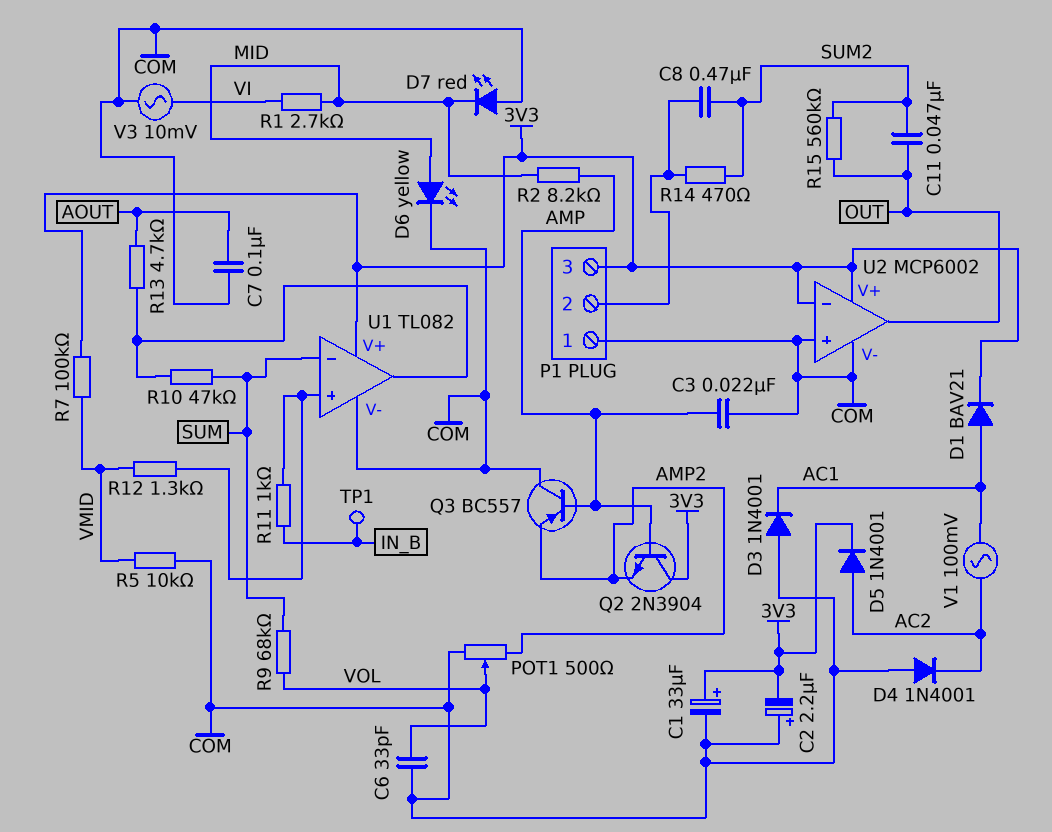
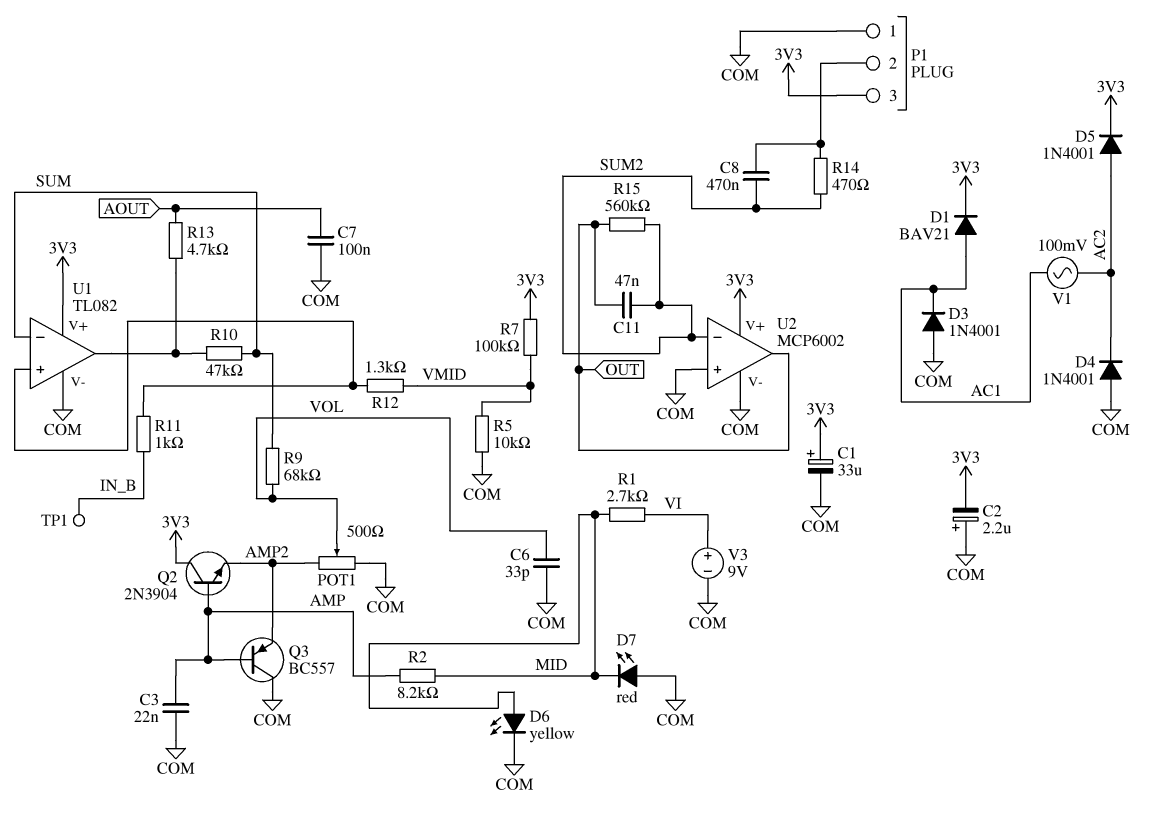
U2 pin in-: 3V3 -> SUM2
V3: AC 10mV (COM, VI) -> 9V (plus VI, minus COM)

